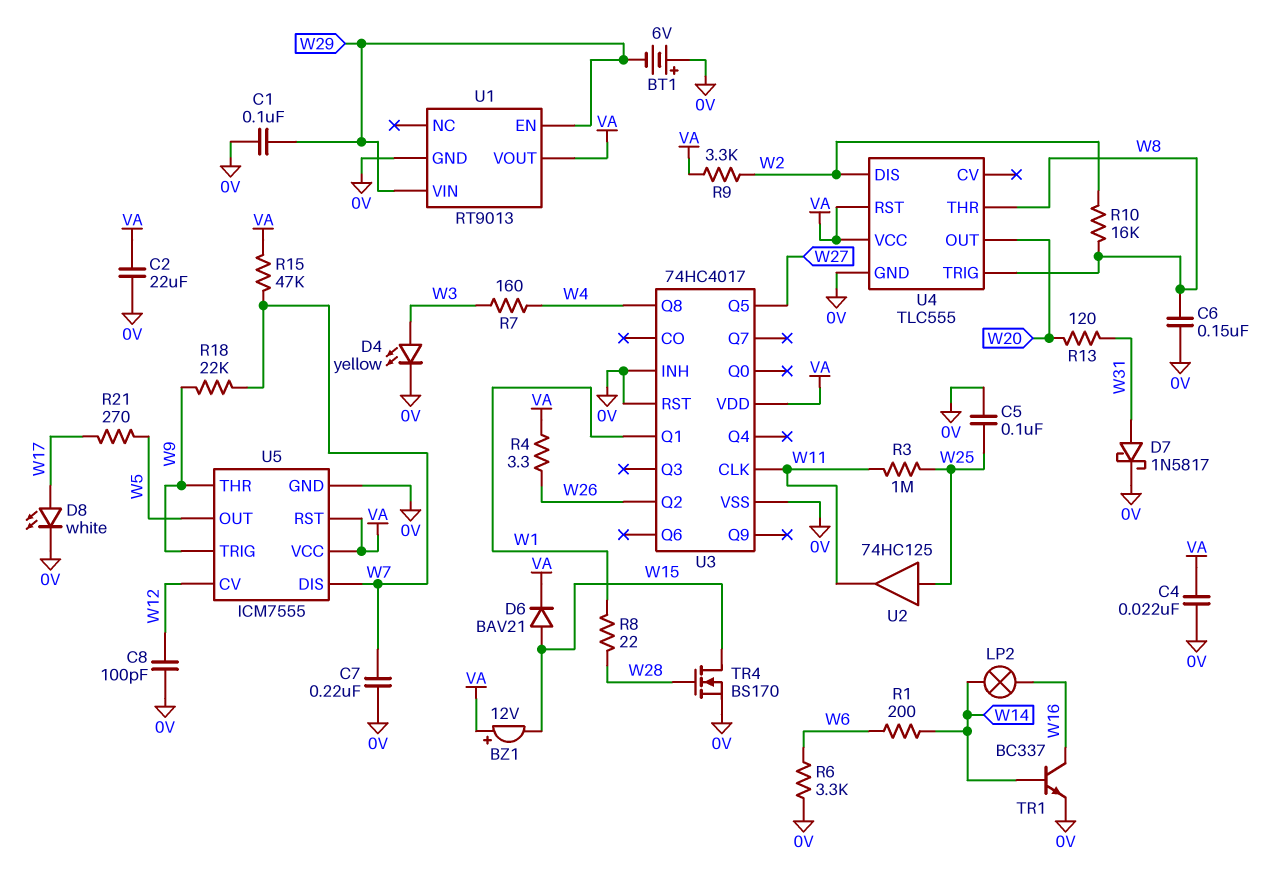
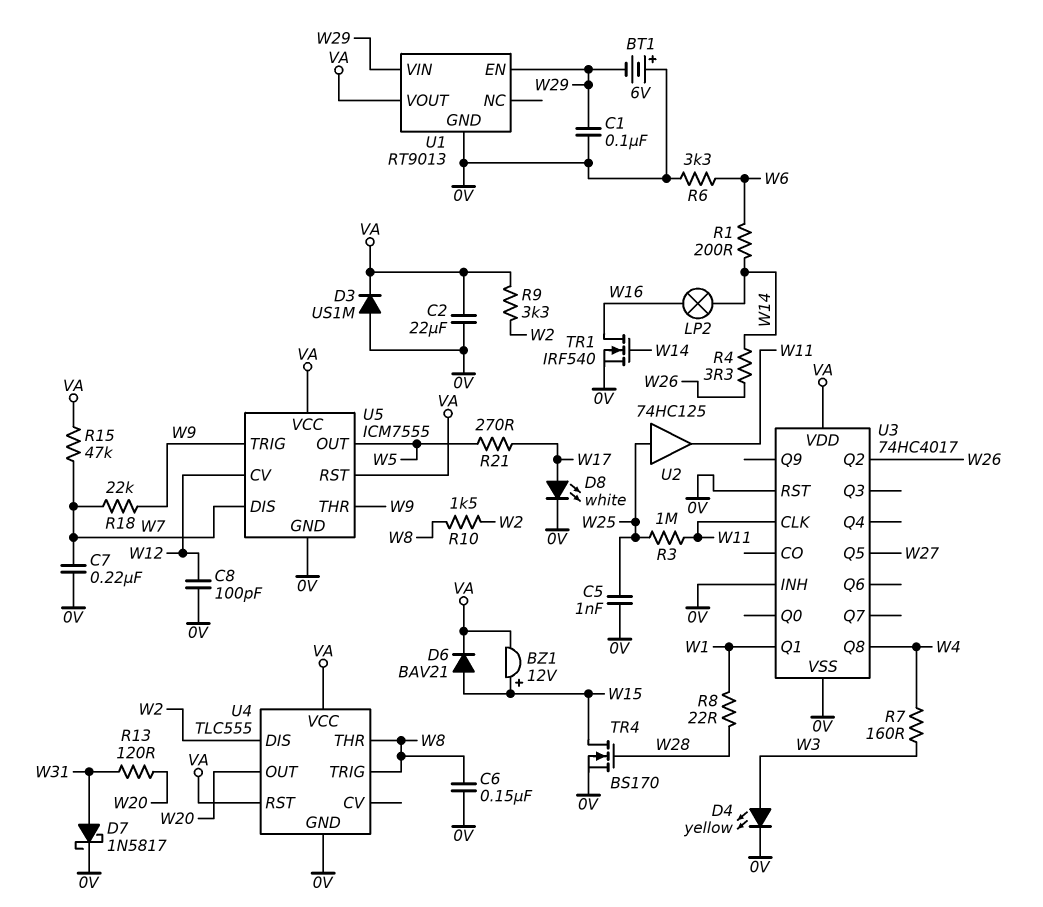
BZ1: buzzer 12V (plus VA, minus W15) -> buzzer 12V (plus W15, minus VA)
C4: 22nF (0V, VA) -> none
C5: 100nF (0V, W25) -> 1nF (0V, W25)
D3: none -> diode US1M (A 0V, K VA)
R4: 3.3 (VA, W26) -> 3.3 (W14, W26)
R10: 16k (W2, W8) -> 1.5k (W2, W8)
TR1: NPN BC337 (B W14, C W16, E 0V) -> NMOS IRF540 (G W14, D W16, S 0V)

